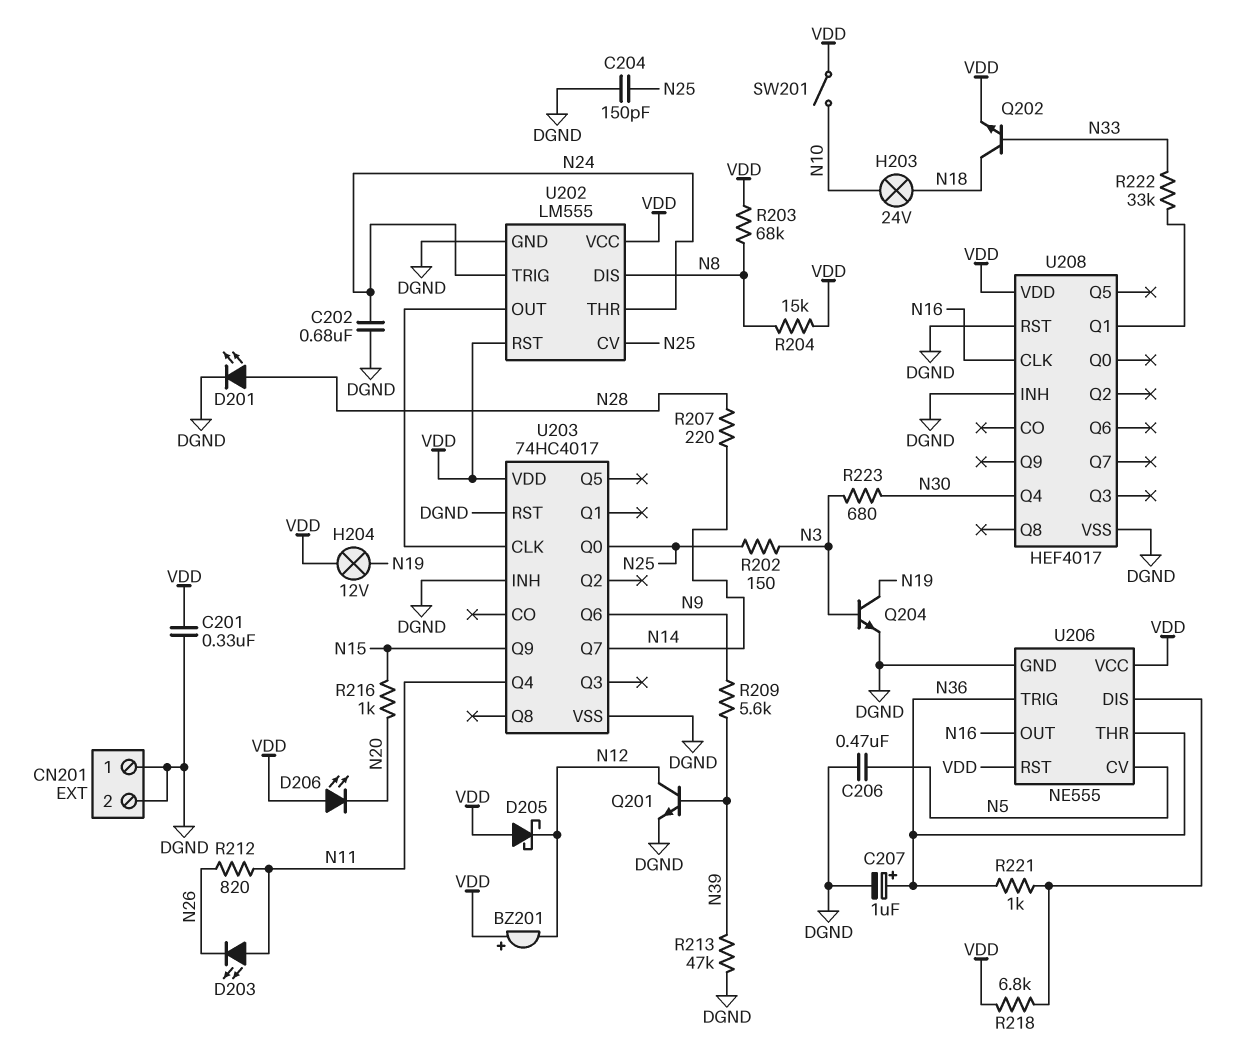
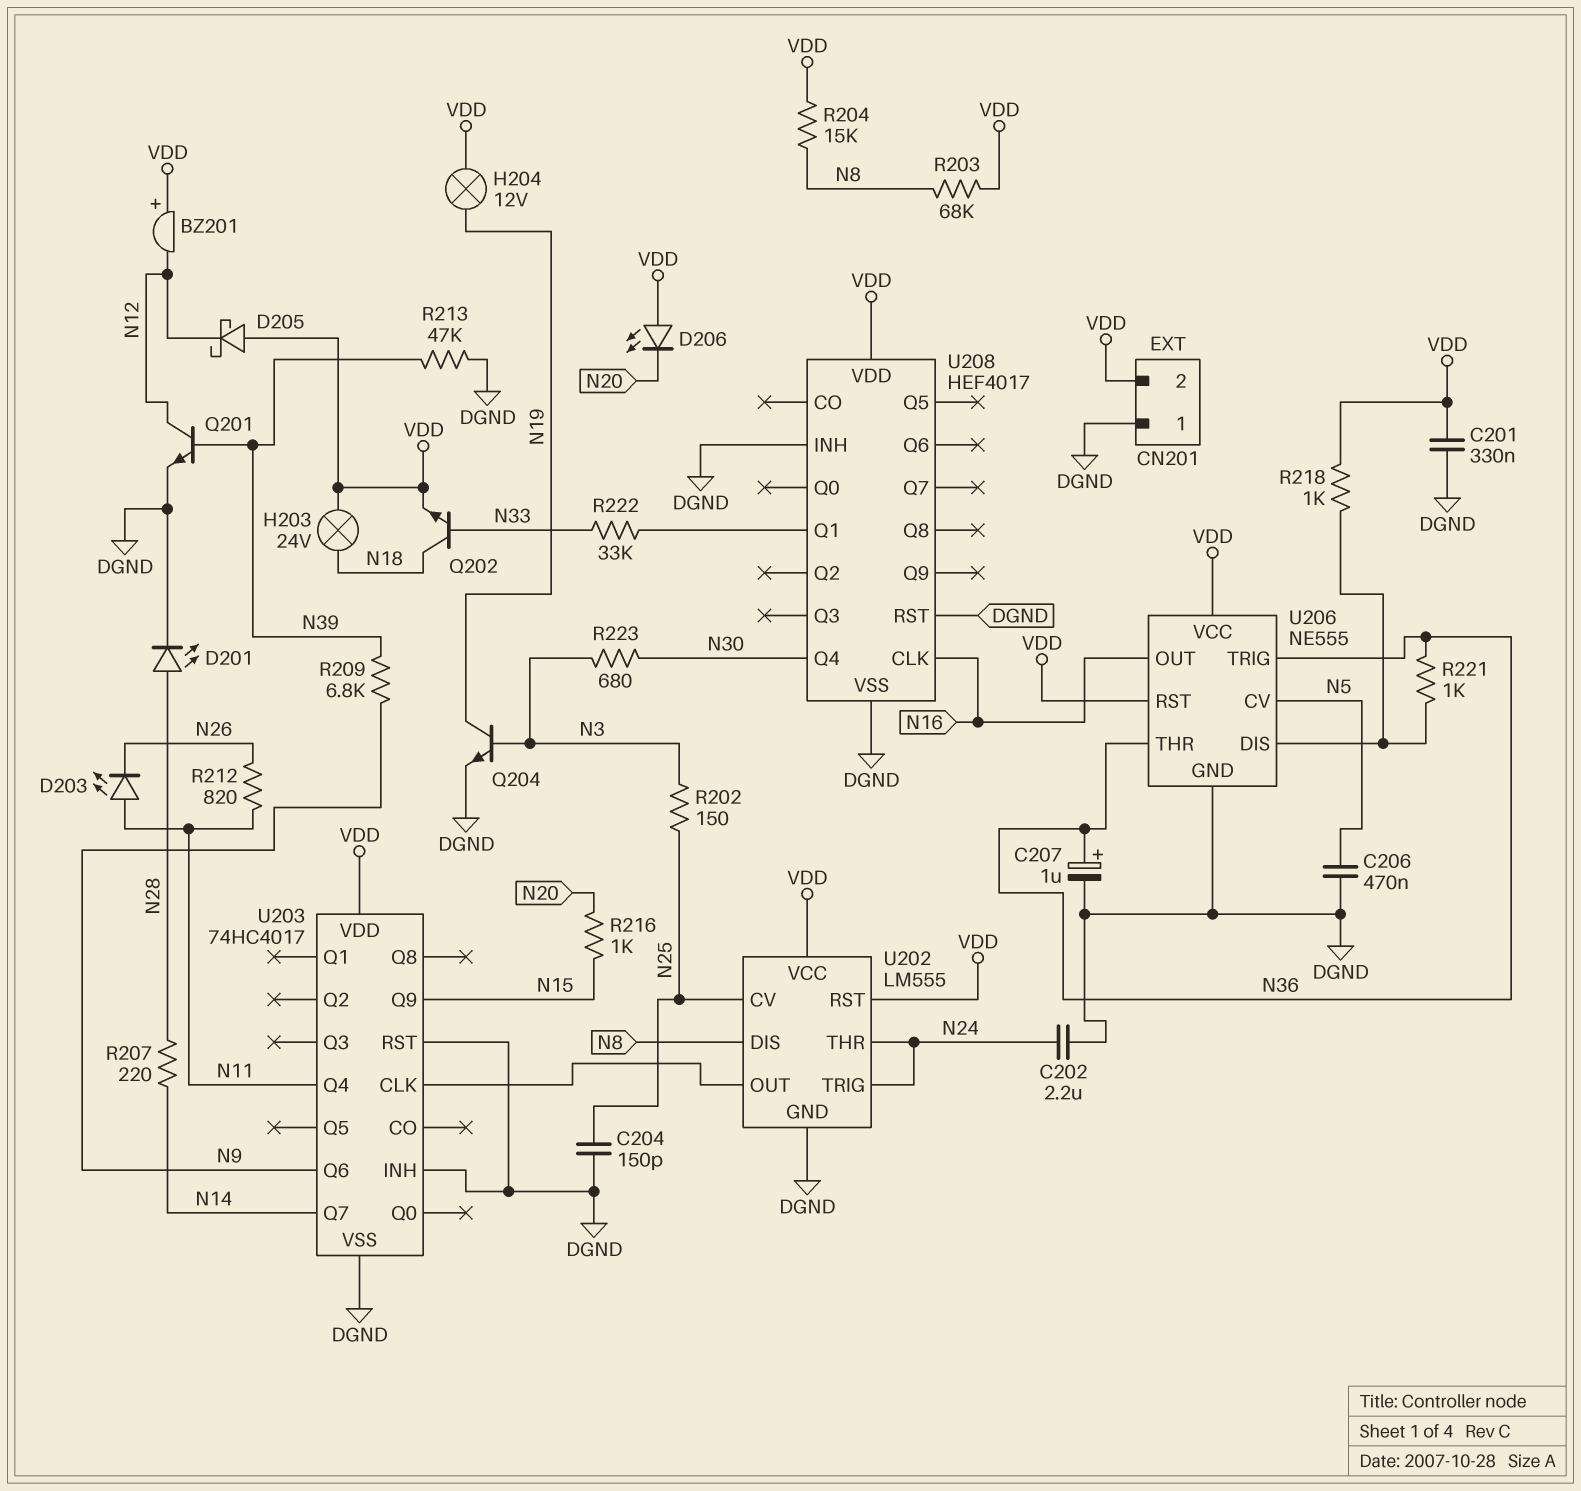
C202: 680nF (DGND, N24) -> 2.2uF (DGND, N24)
CN201 pin 2: DGND -> VDD
H203: lamp 24V (N10, N18) -> lamp 24V (N18, VDD)
R209: 5.6k (N9, N39) -> 6.8k (N9, N39)
R218: 6.8k (U206/DIS, VDD) -> 1k (U206/DIS, VDD)
SW201: switch (N10, VDD) -> none
U203 pin Q0: N25 -> none

